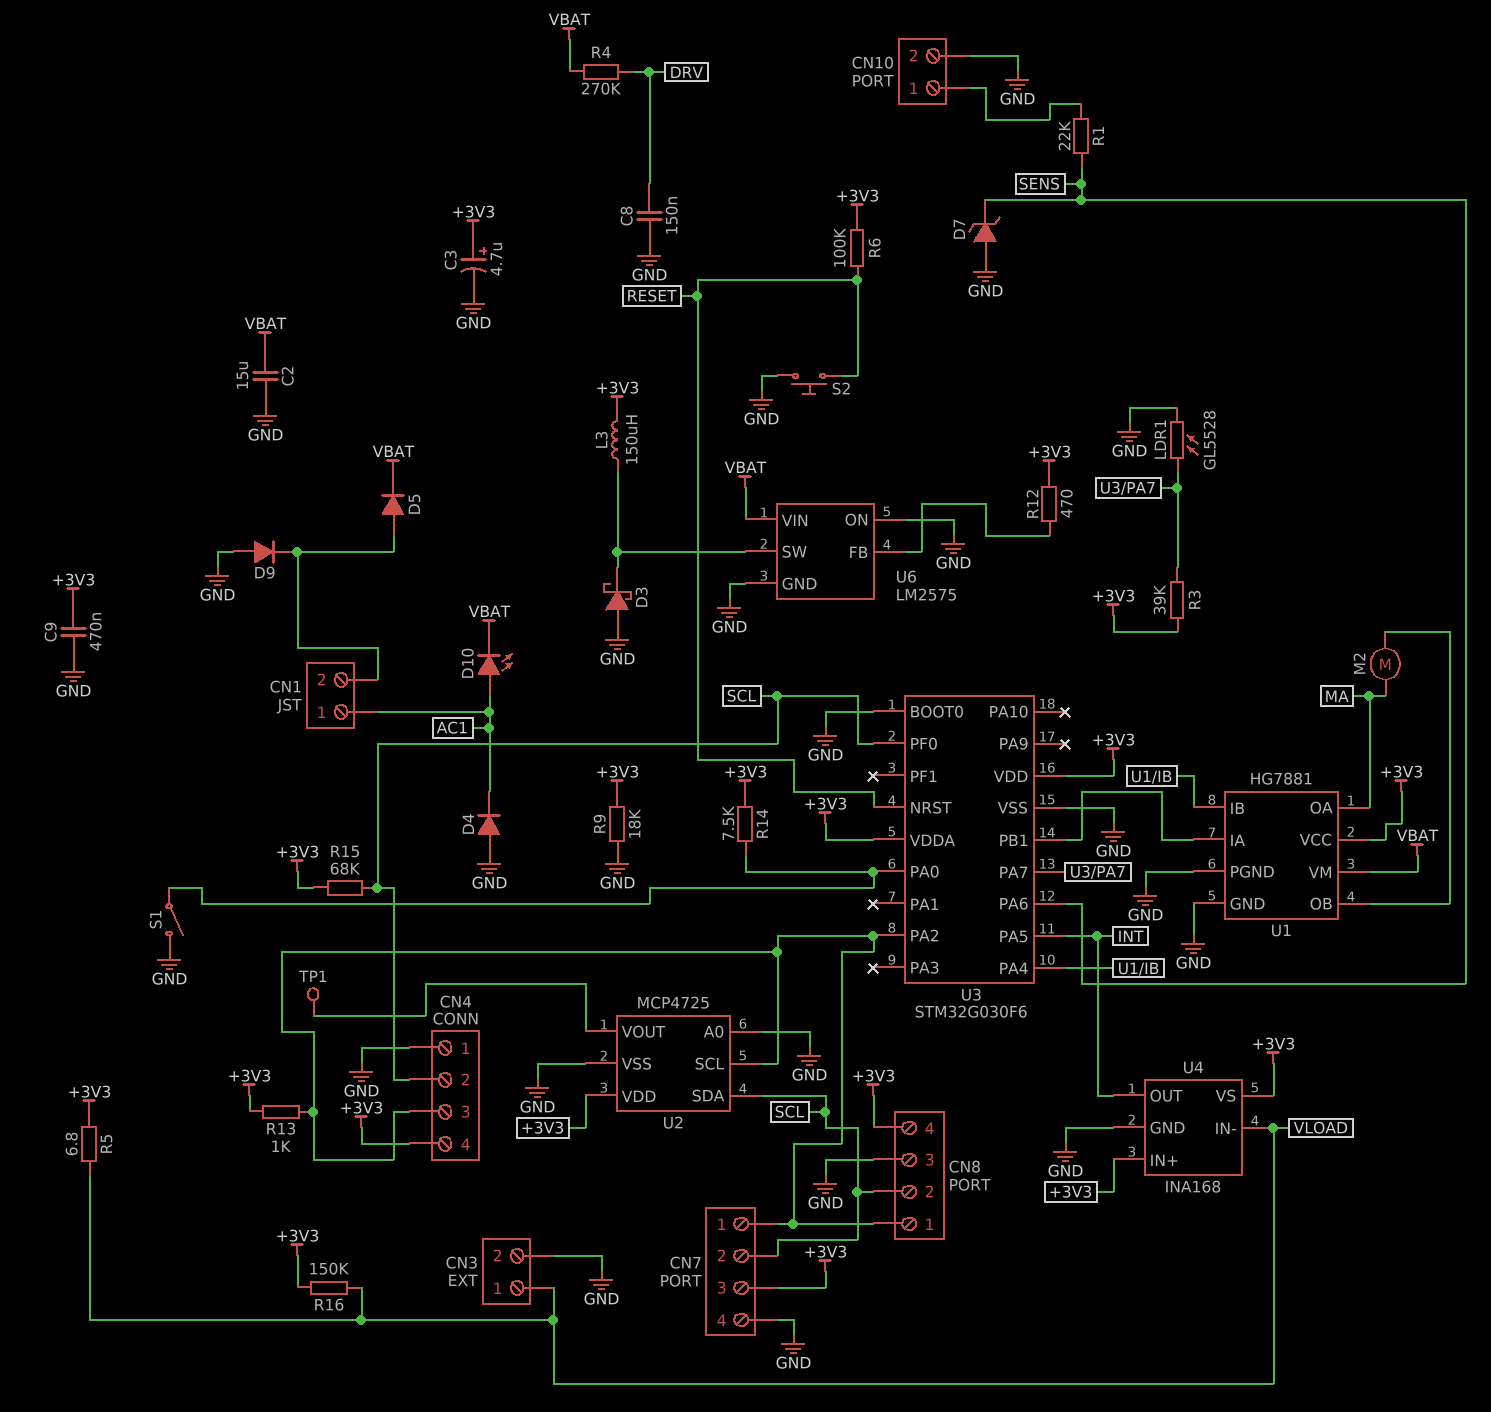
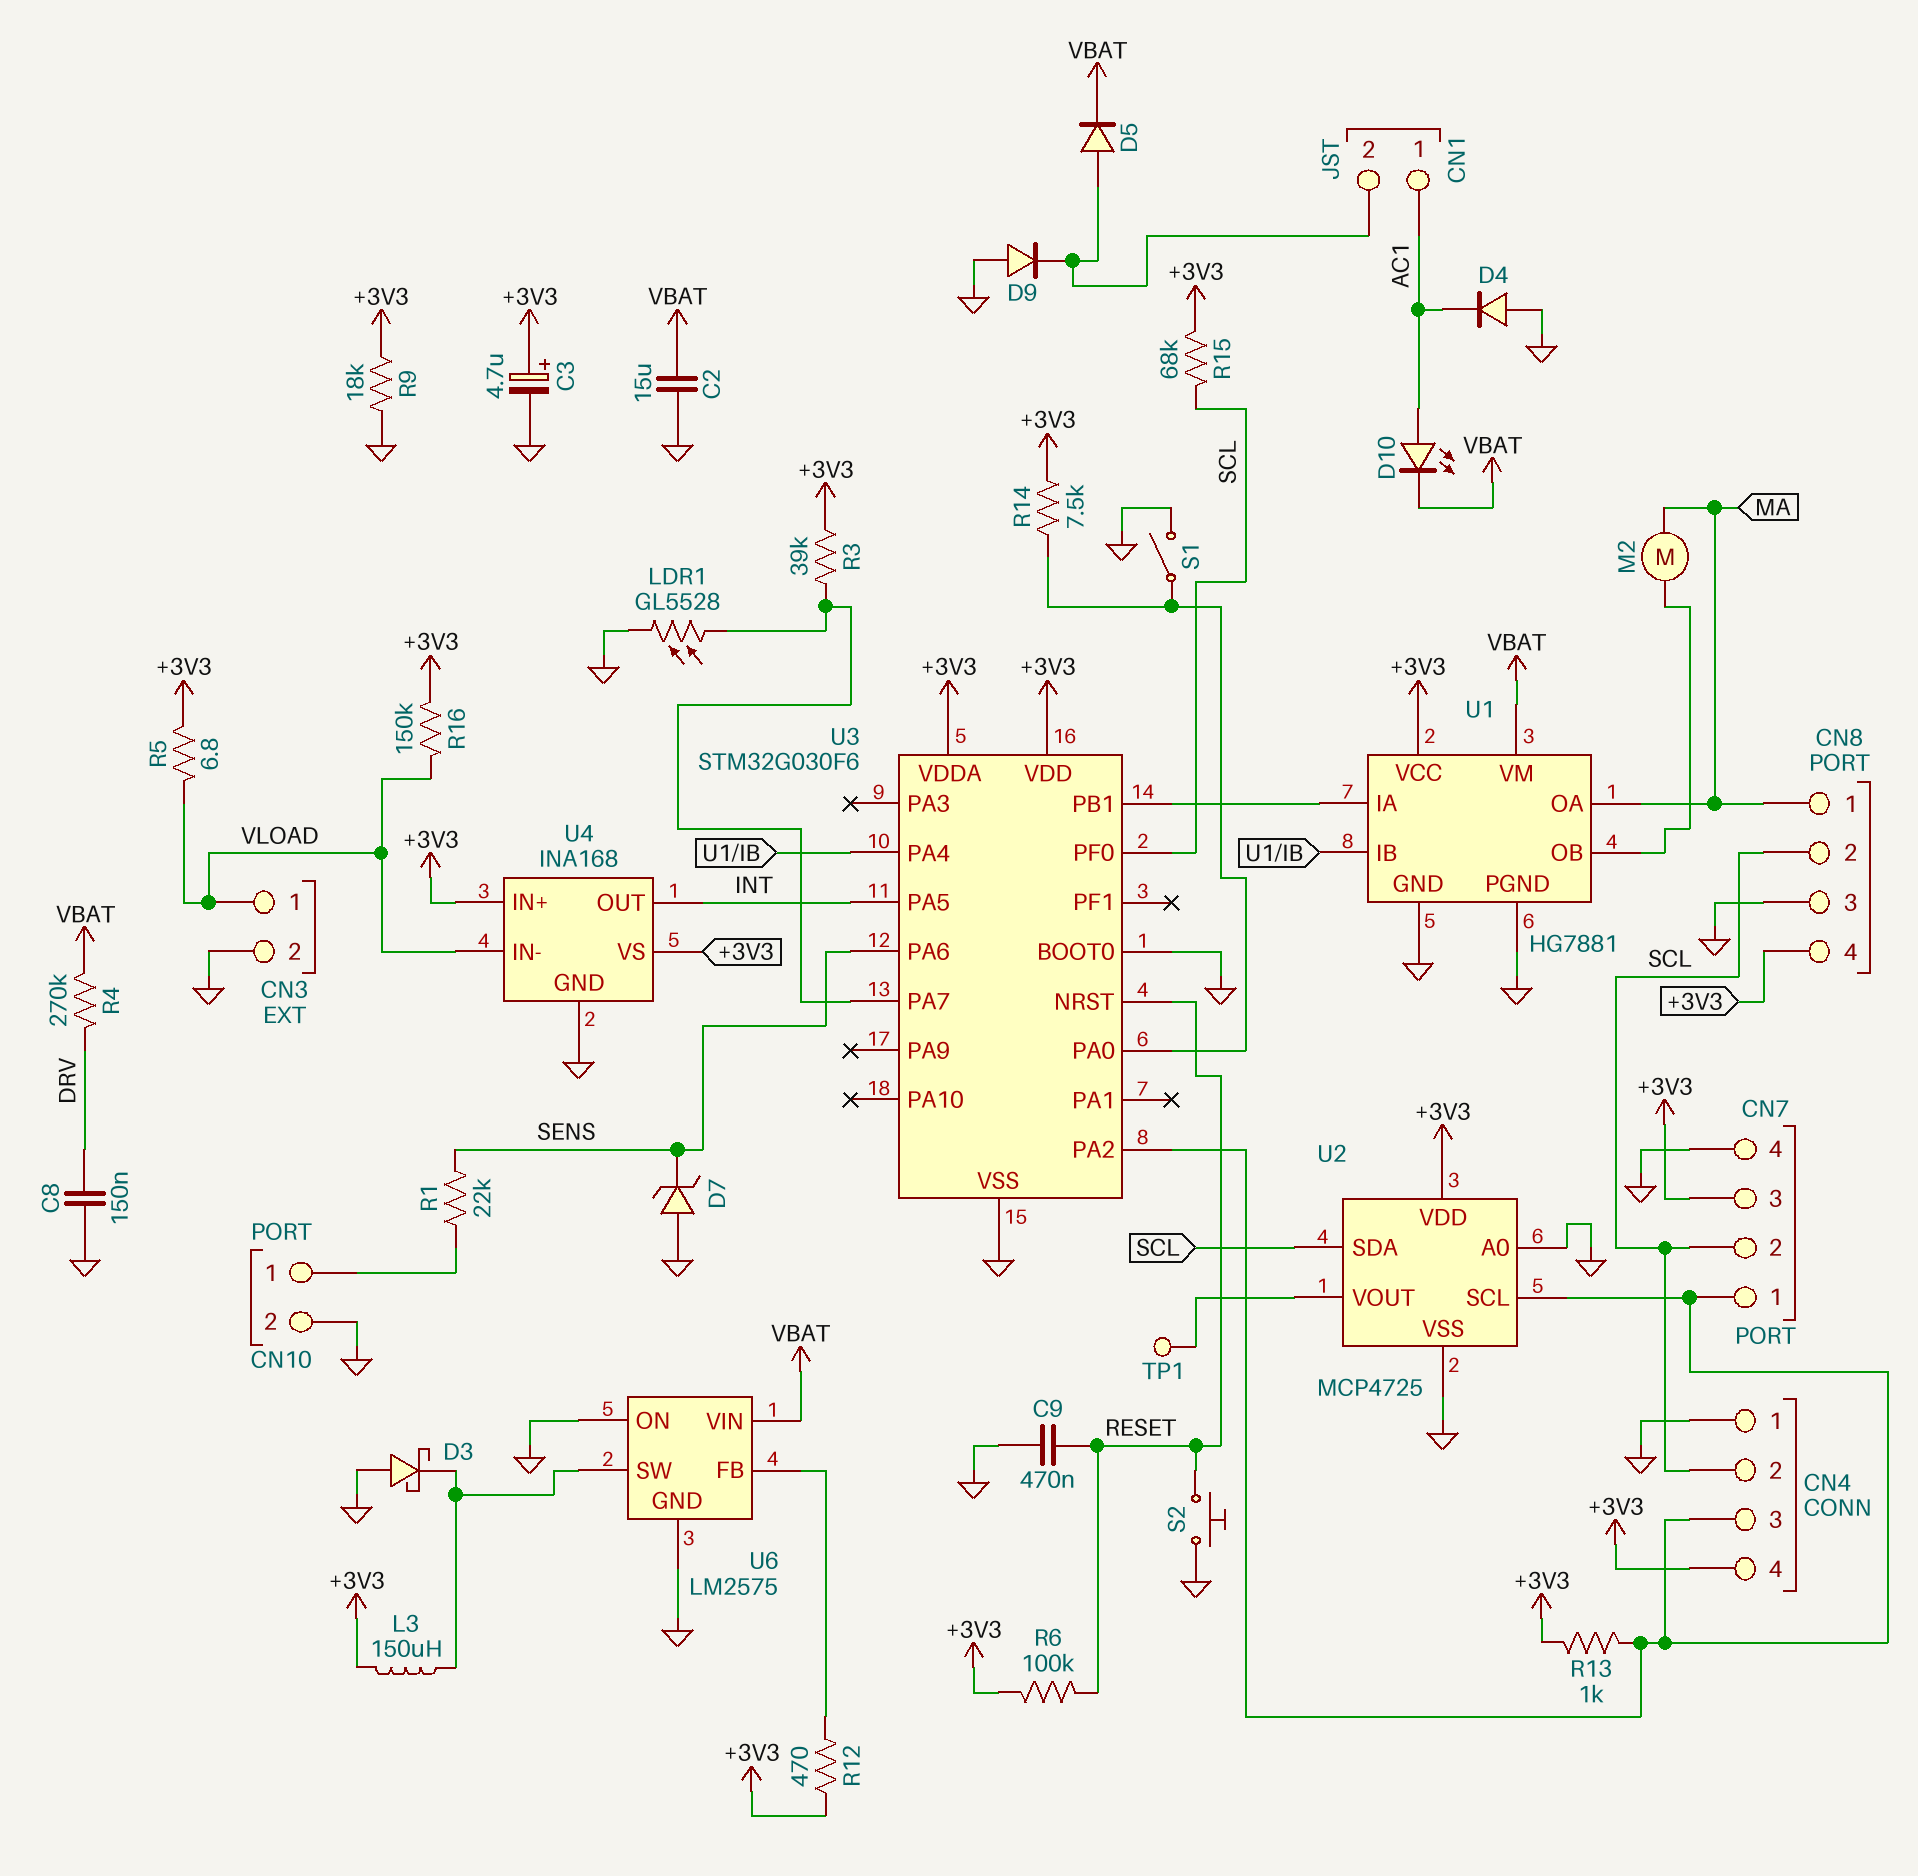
C9: 470nF (+3V3, GND) -> 470nF (GND, RESET)
CN8 pin 1: CN4/3 -> MA

